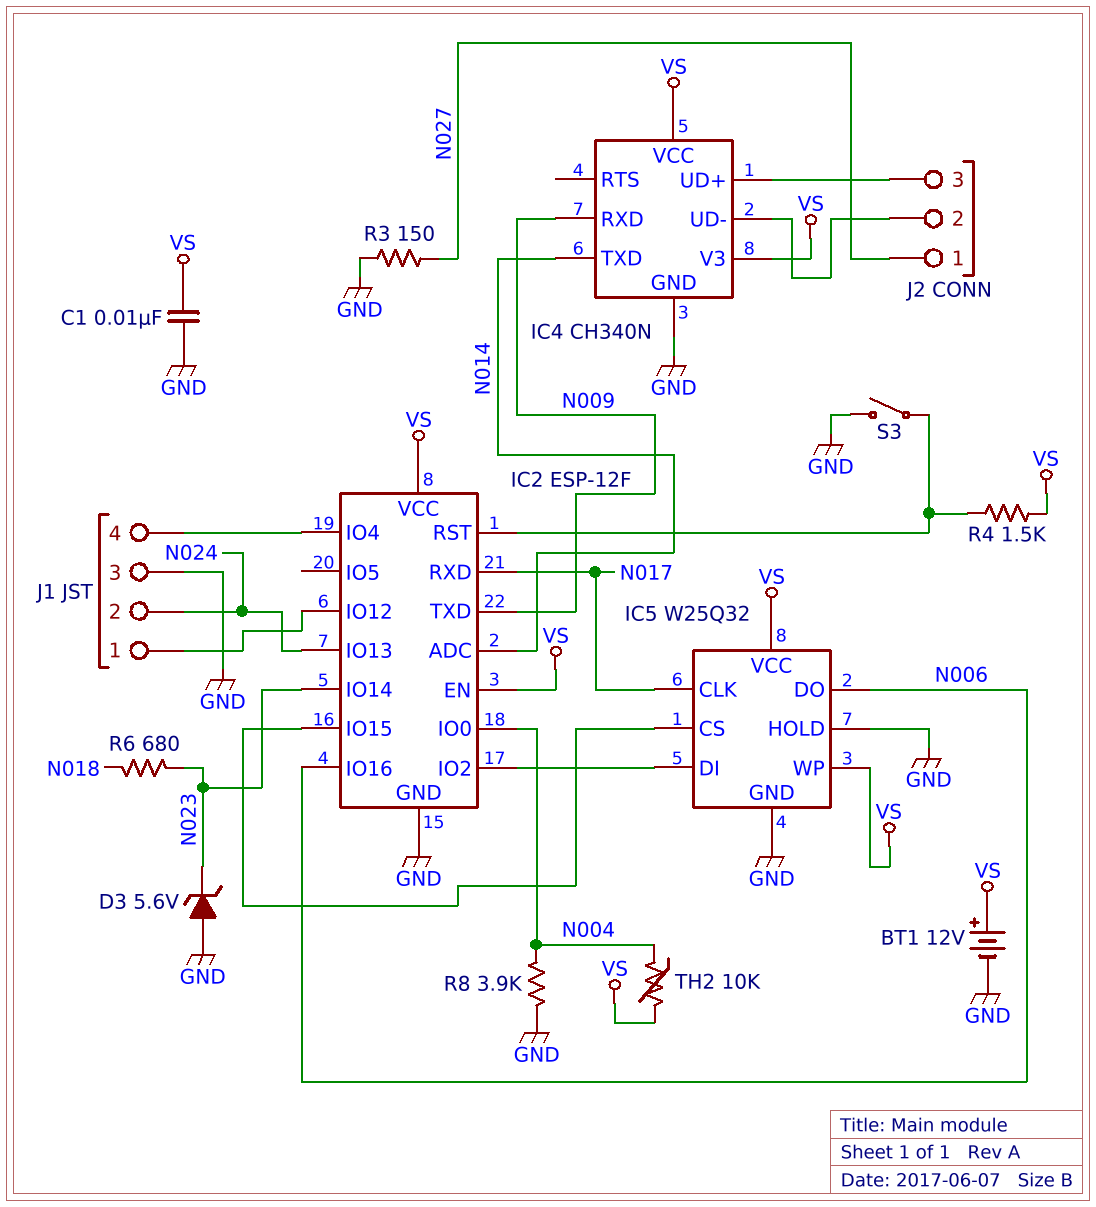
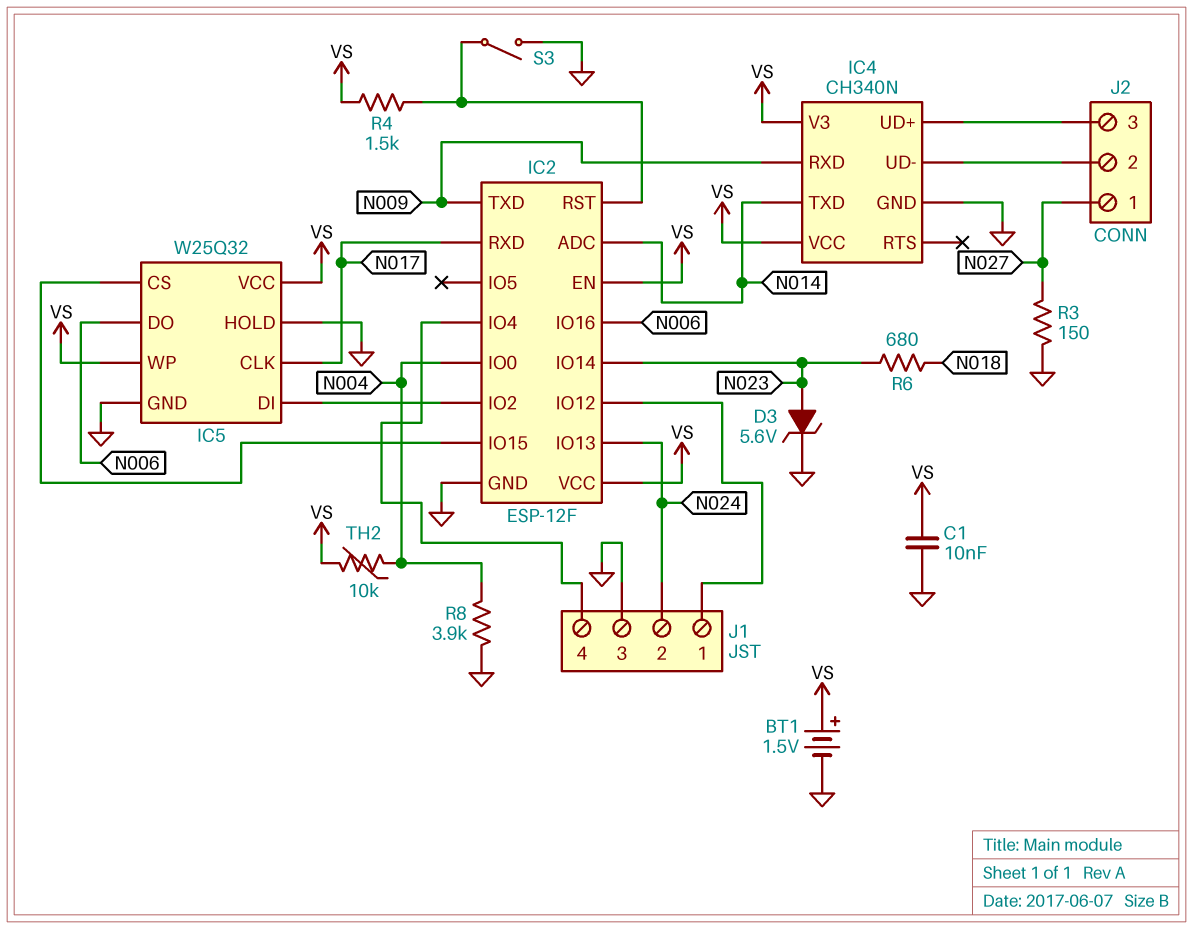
BT1: 12V (plus VS, minus GND) -> 1.5V (plus VS, minus GND)
D3: zener 5.6V (A GND, K N023) -> zener 5.6V (A N023, K GND)

